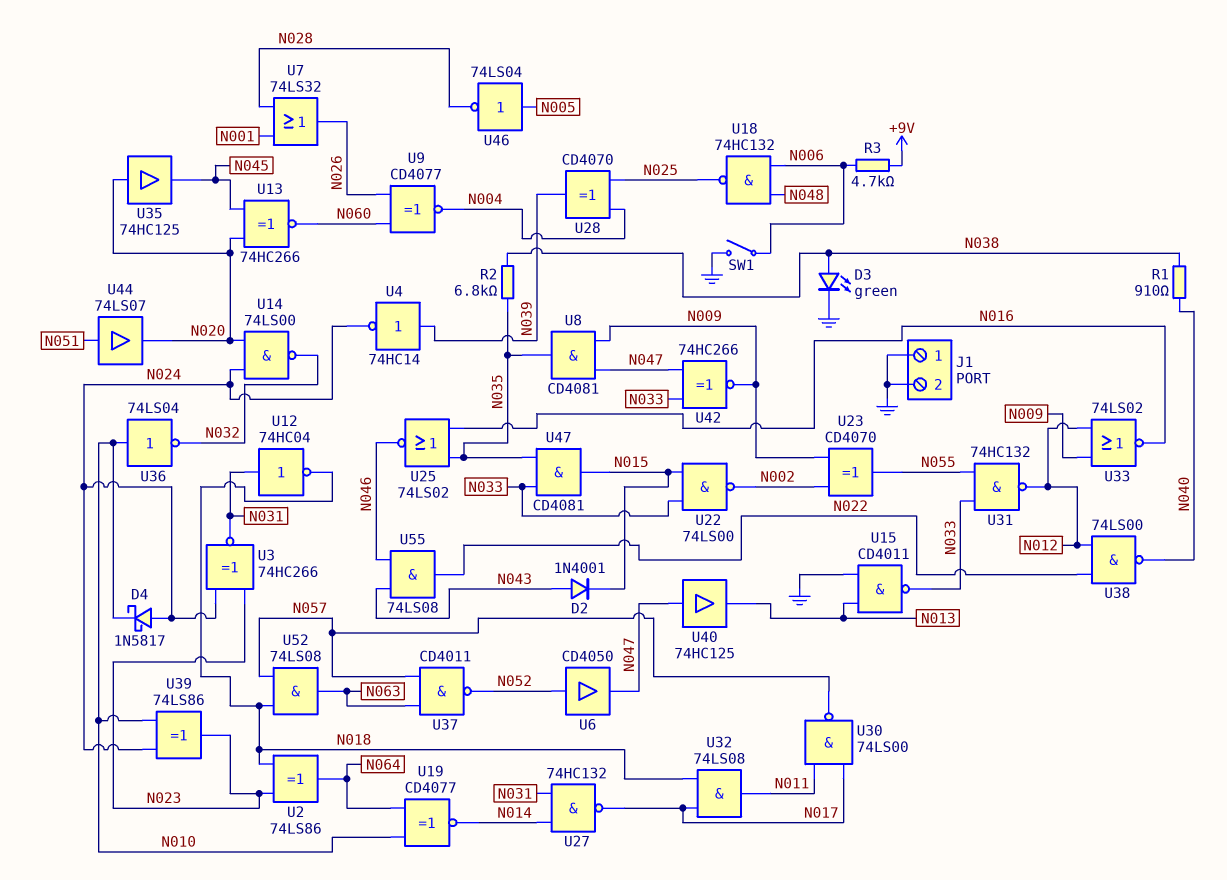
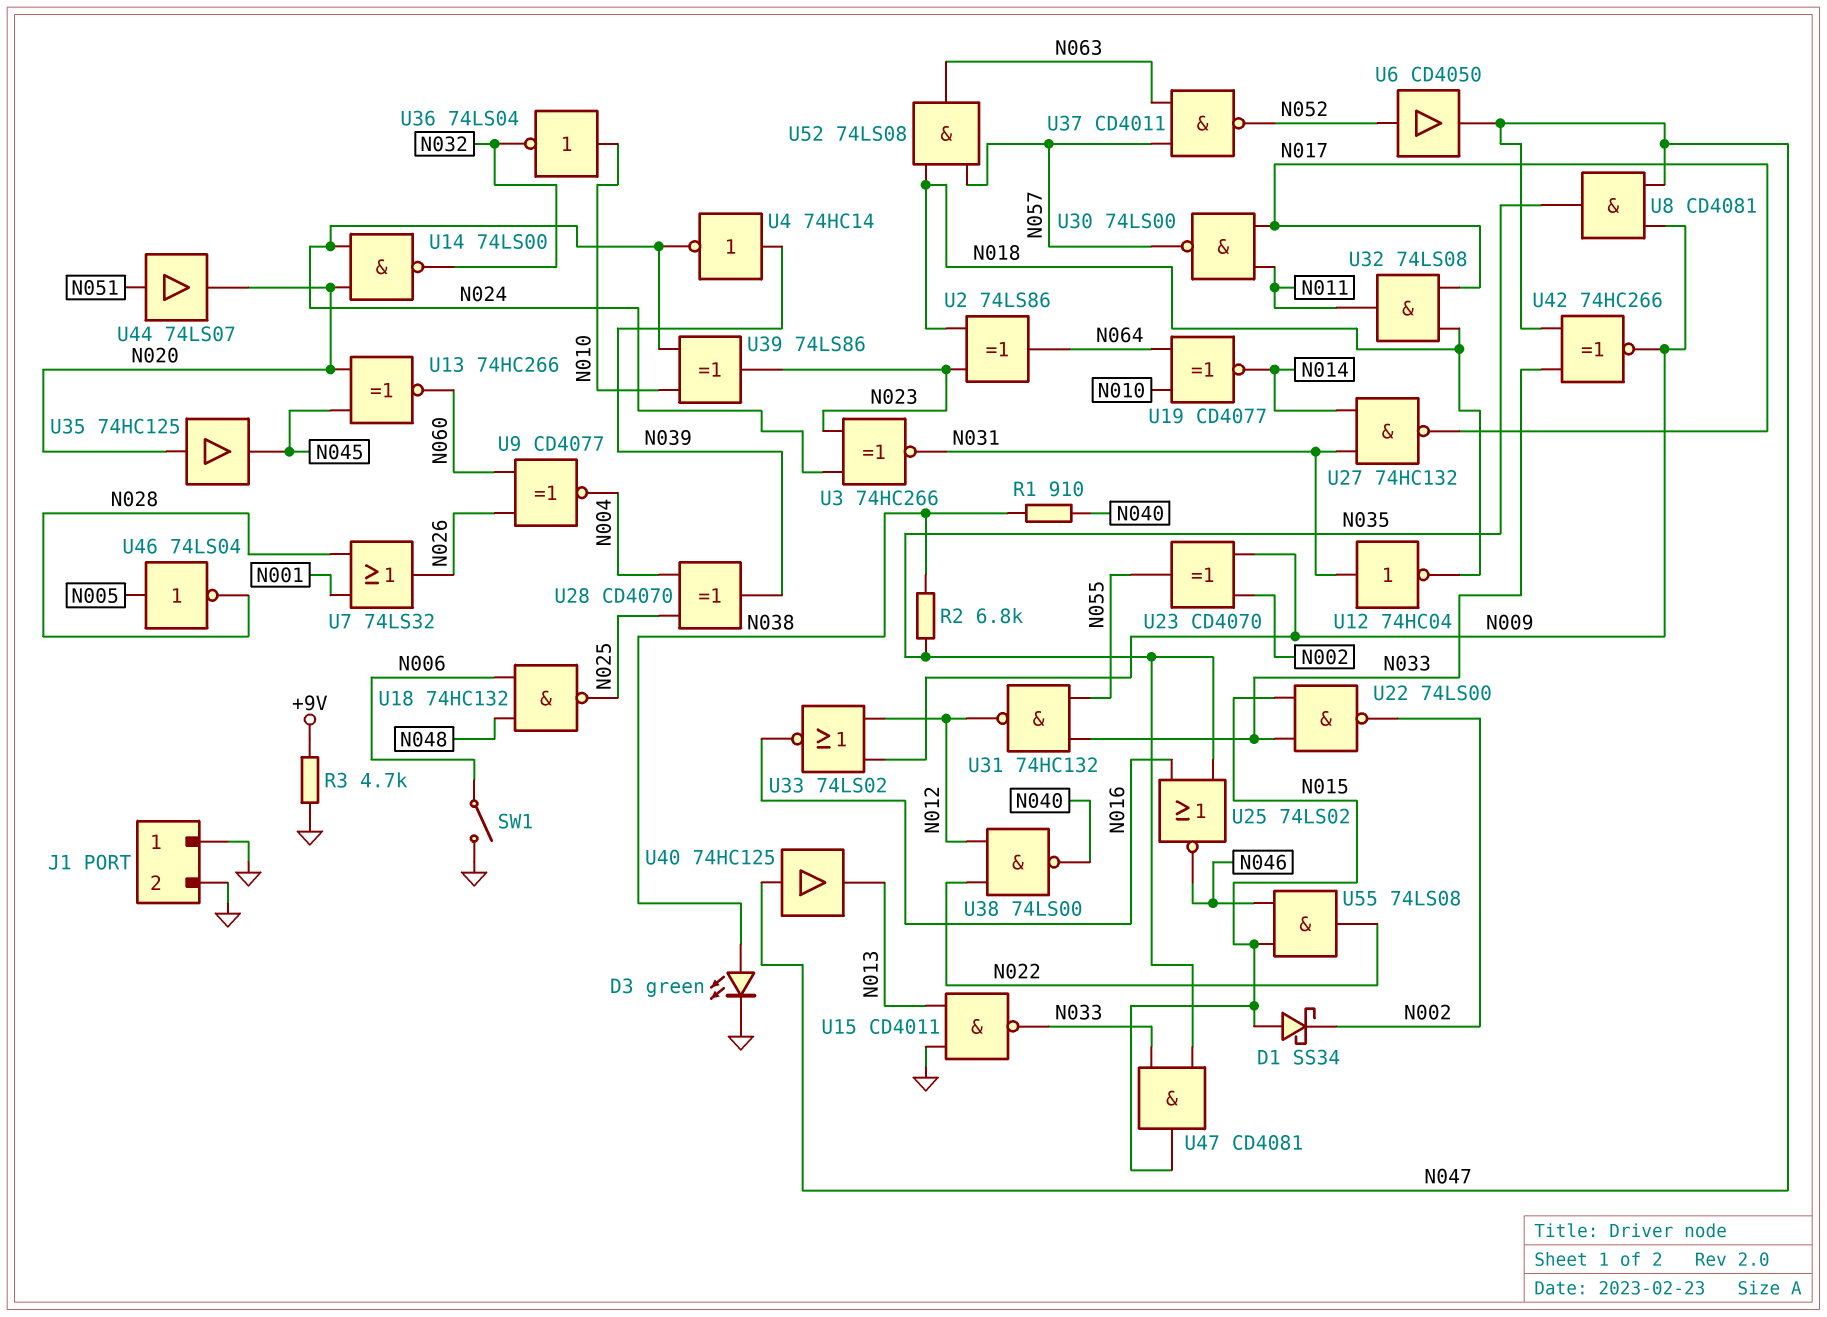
D1: none -> schottky SS34 (A N015, K N002)
D2: diode 1N4001 (A N043, K N015) -> none
D4: schottky 1N5817 (A N024, K N010) -> none
R3: 4.7k (+9V, N006) -> 4.7k (+9V, GND)
U55: AND 74LS08 (in N043, in N046, out N022) -> AND 74LS08 (in N015, in N046, out N022)

